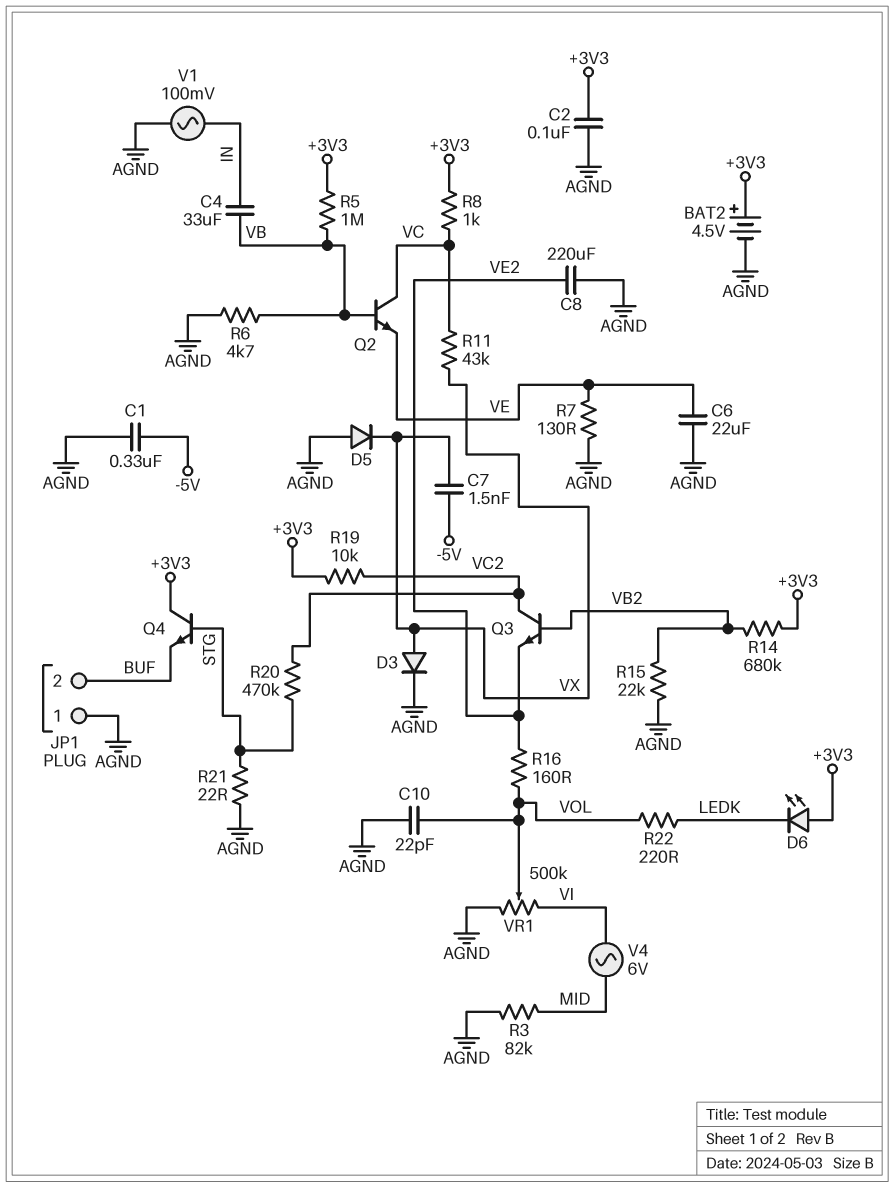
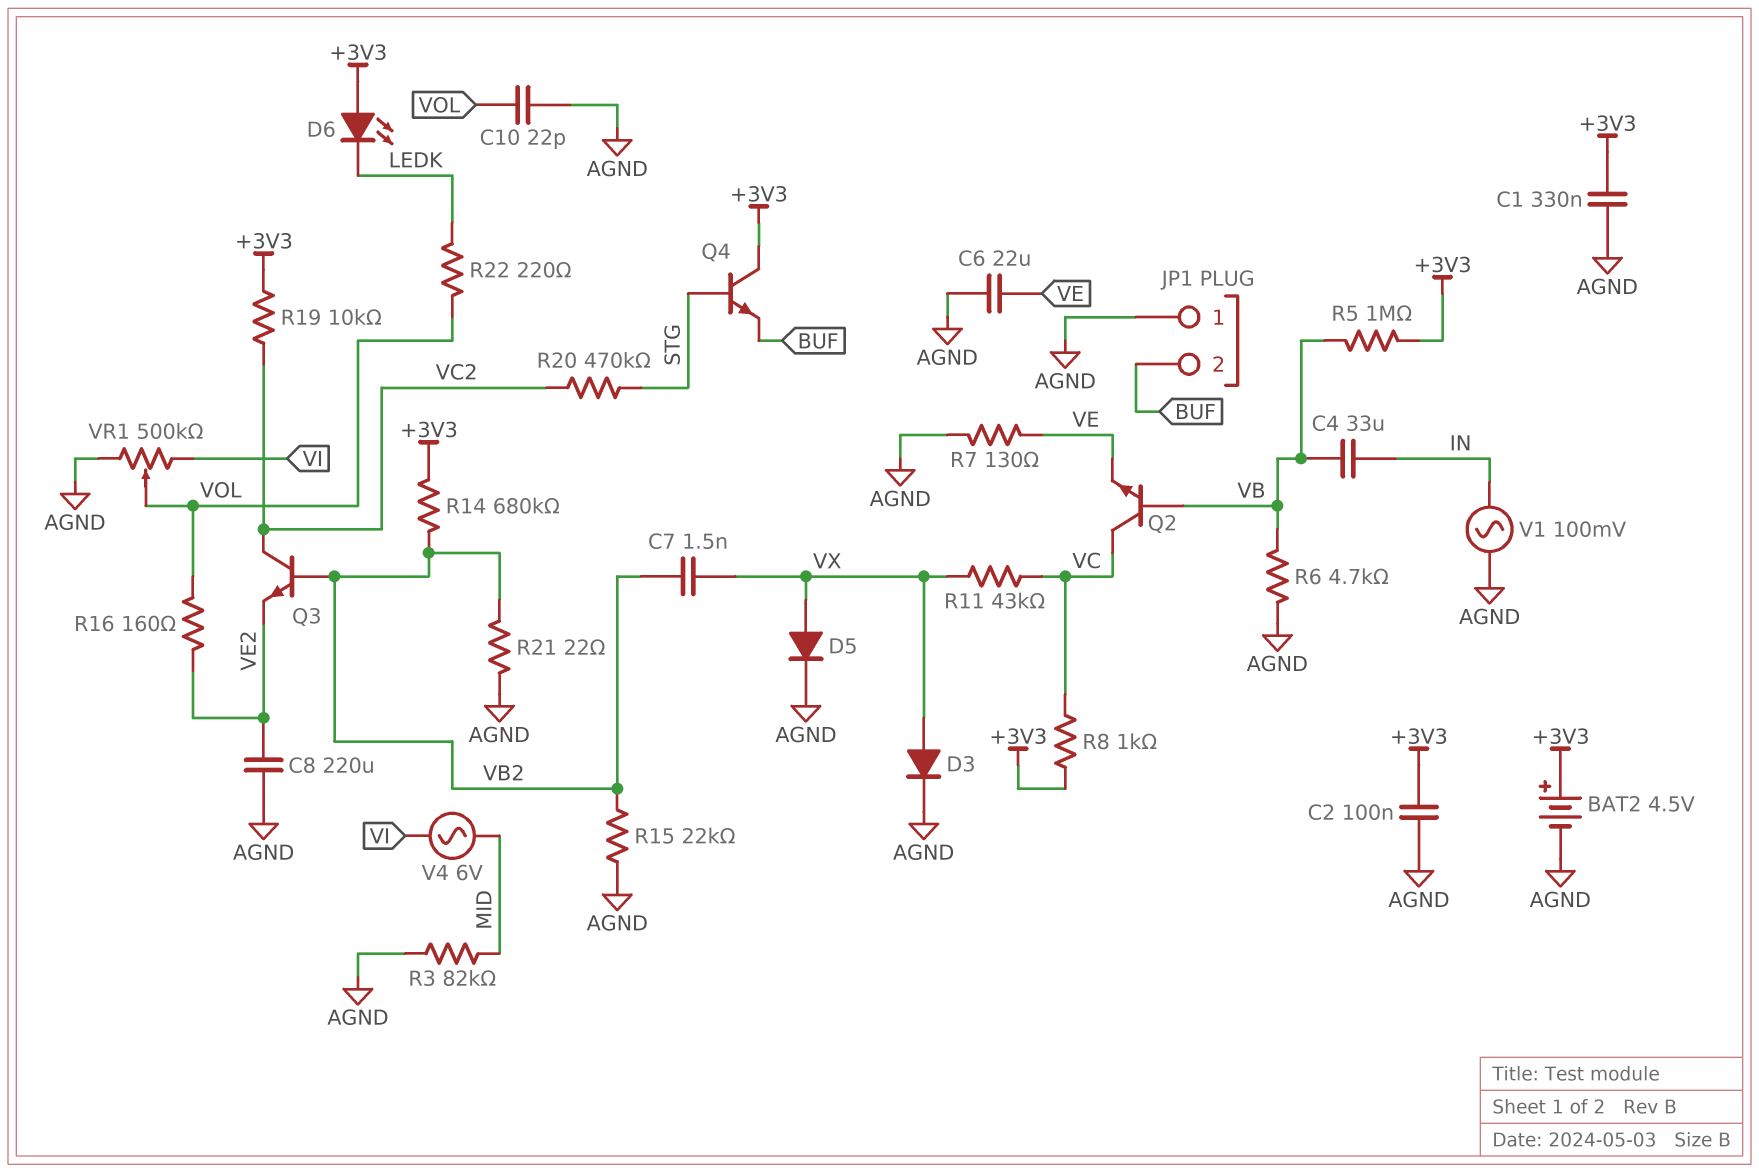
C1: 330nF (-5V, AGND) -> 330nF (+3V3, AGND)
C7: 1.5nF (-5V, VX) -> 1.5nF (VB2, VX)
D5: diode (A AGND, K VX) -> diode (A VX, K AGND)
R21: 22 (AGND, STG) -> 22 (AGND, VB2)

